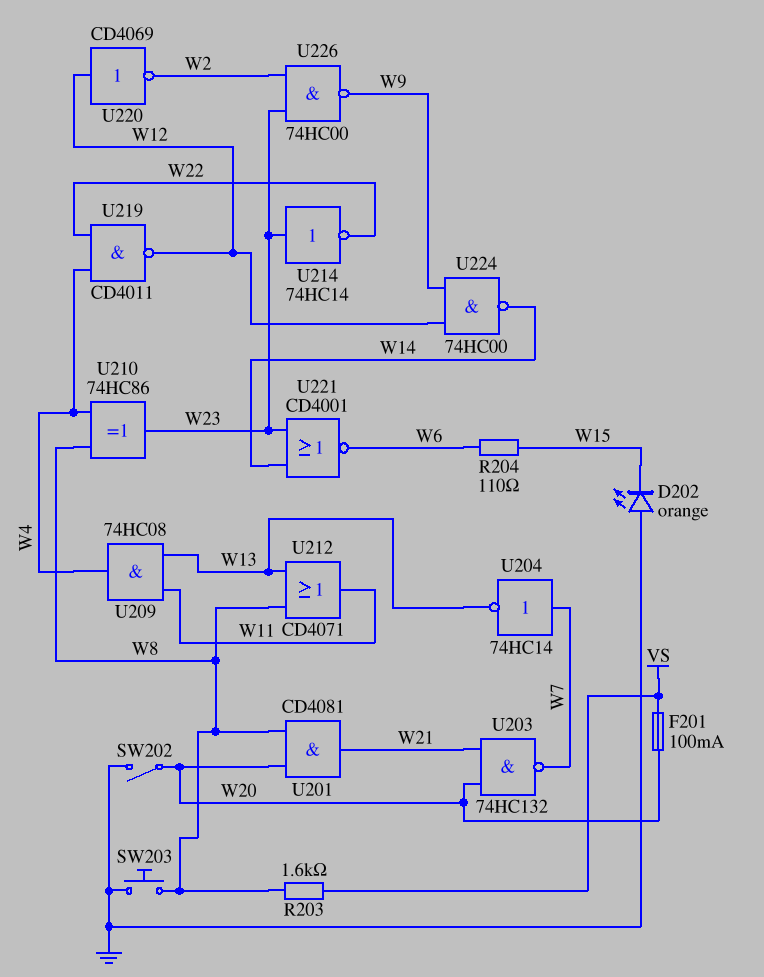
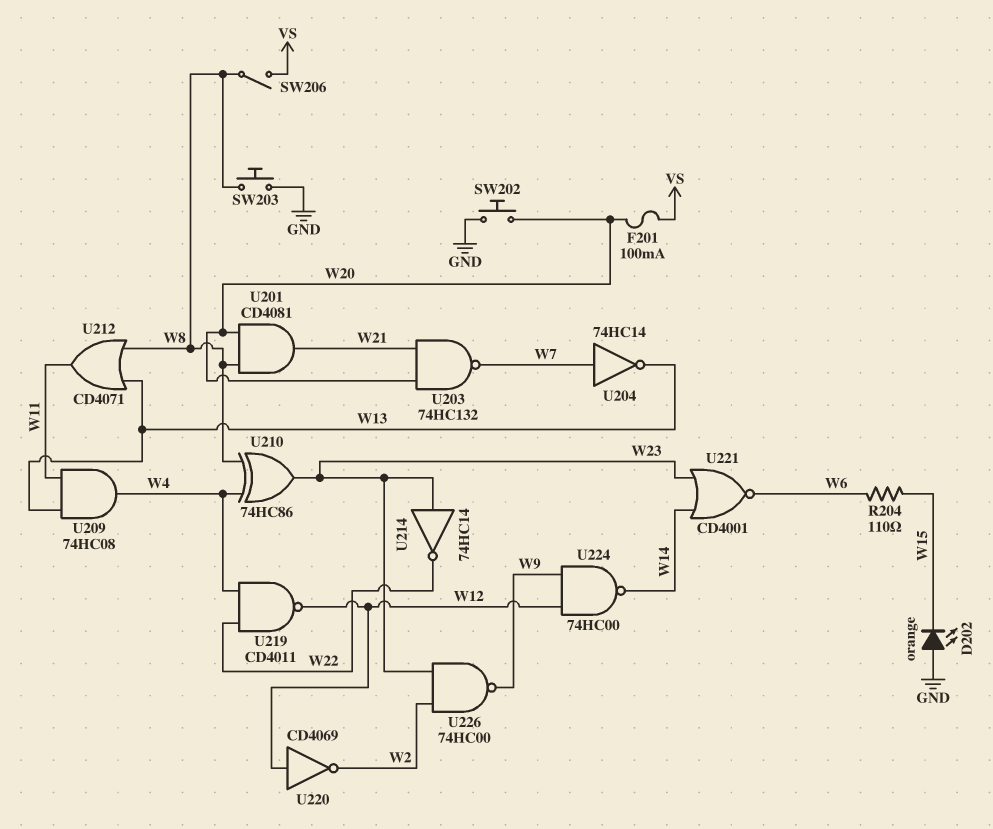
R203: 1.6k (VS, W8) -> none
SW202: switch (GND, W20) -> button (GND, W20)
SW206: none -> switch (VS, W8)

